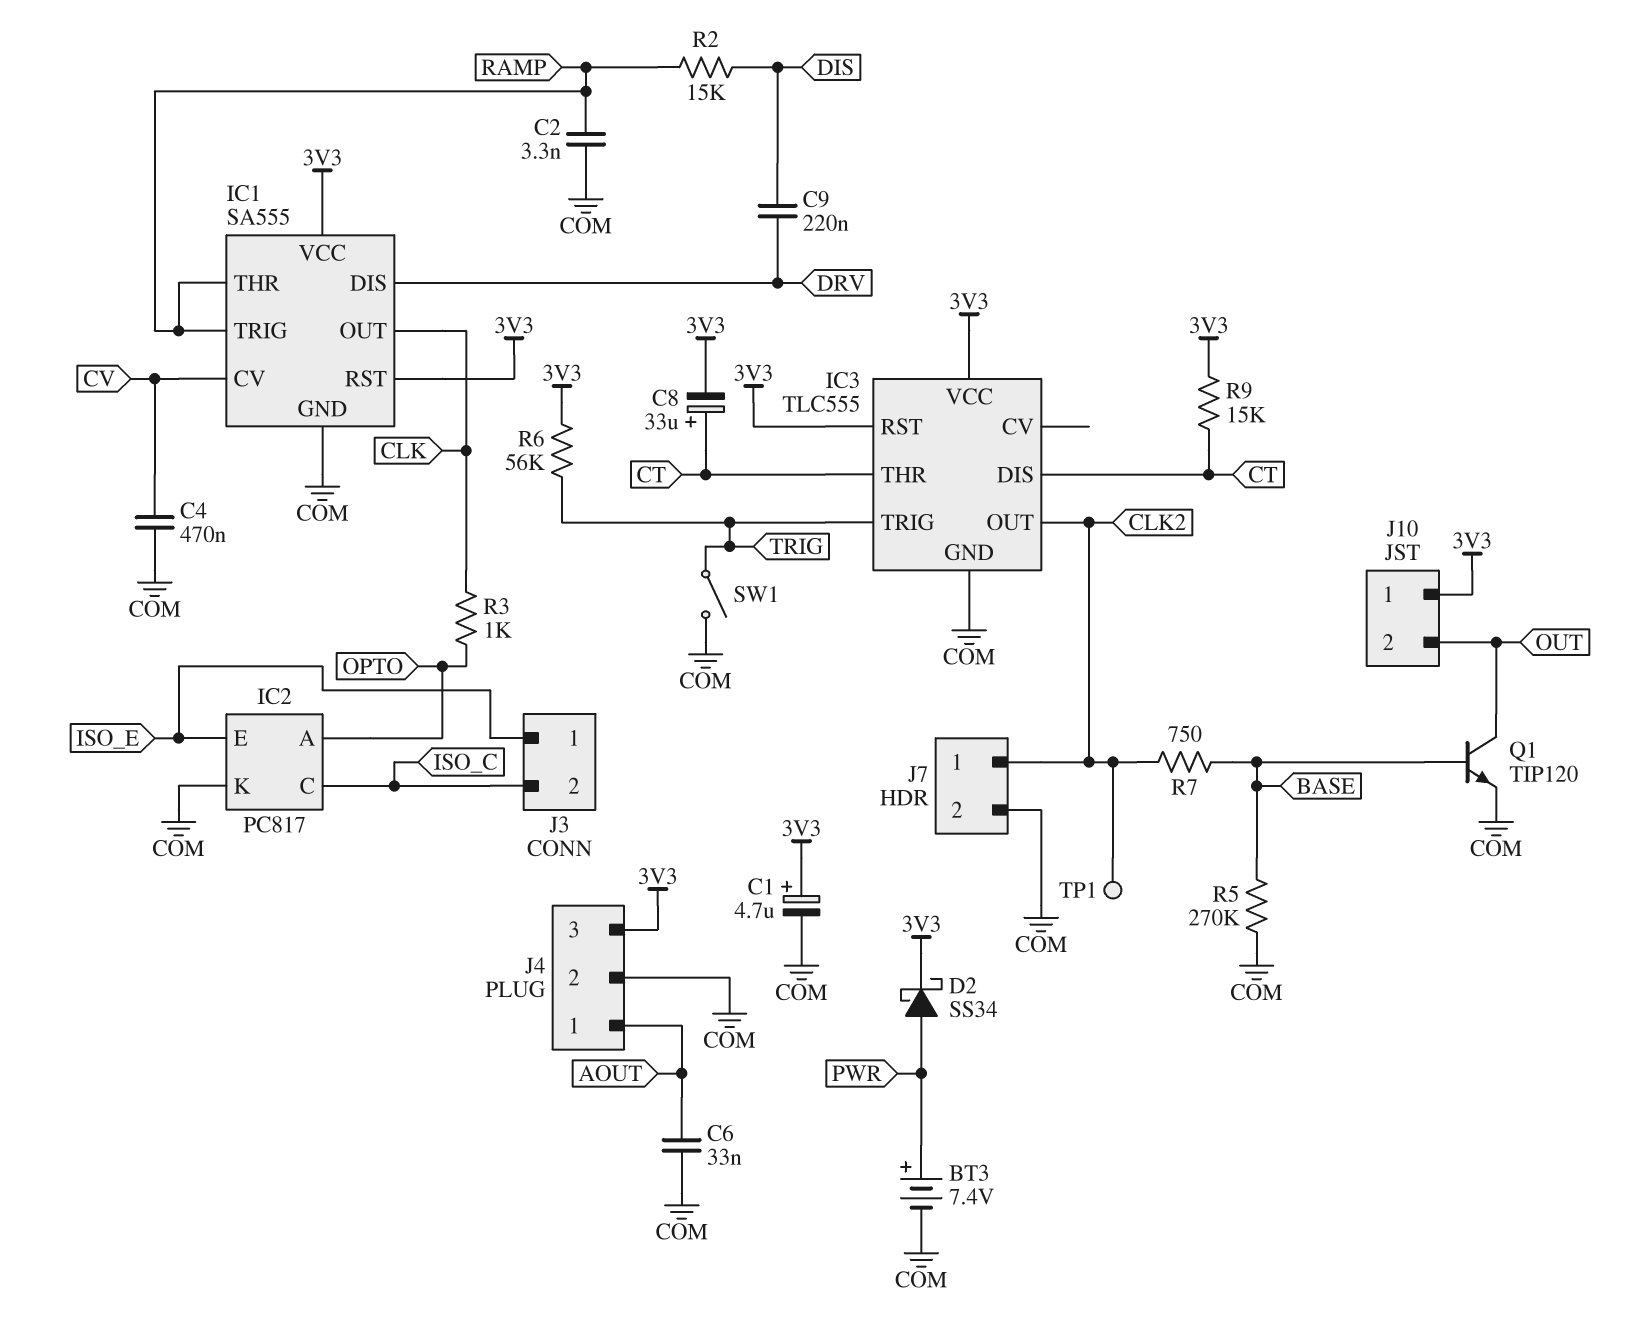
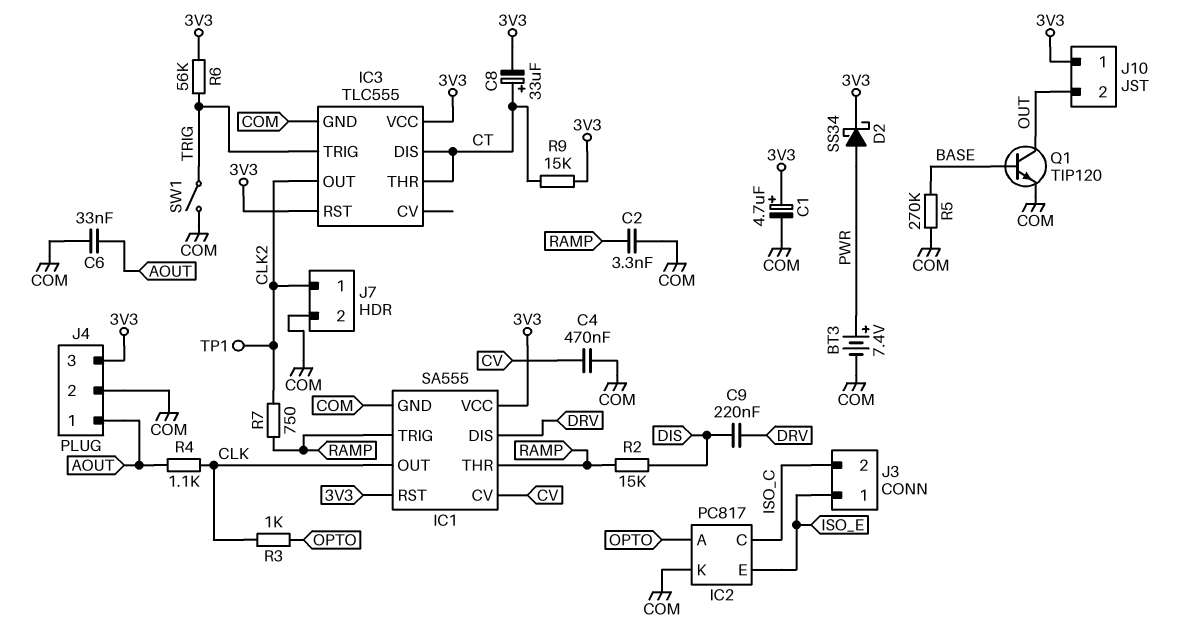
R4: none -> 1.1k (AOUT, CLK)
R7: 750 (BASE, CLK2) -> 750 (CLK2, RAMP)

